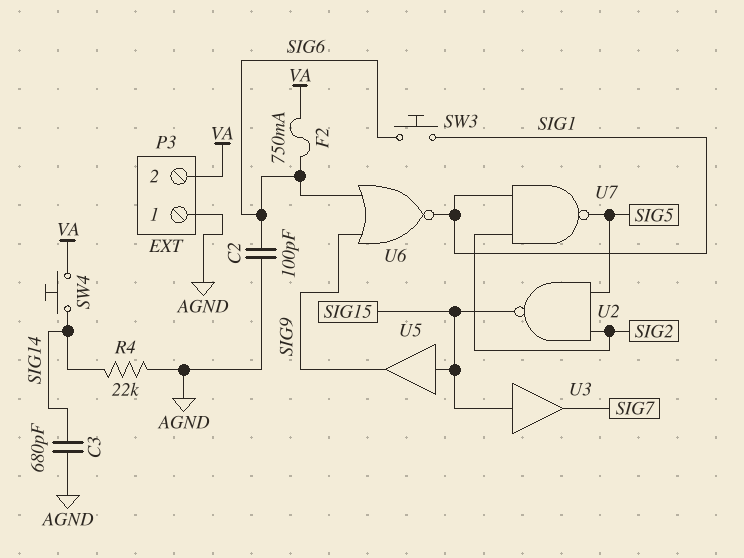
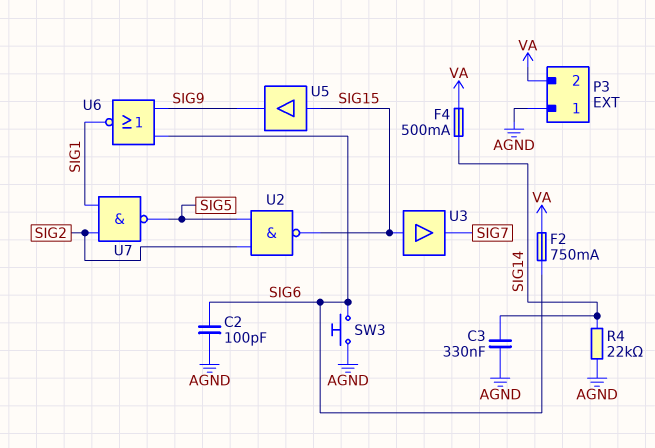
C3: 680pF (AGND, SIG14) -> 330nF (AGND, SIG14)
F4: none -> 500mA (SIG14, VA)
SW3: button (SIG1, SIG6) -> button (AGND, SIG6)
SW4: button (SIG14, VA) -> none

